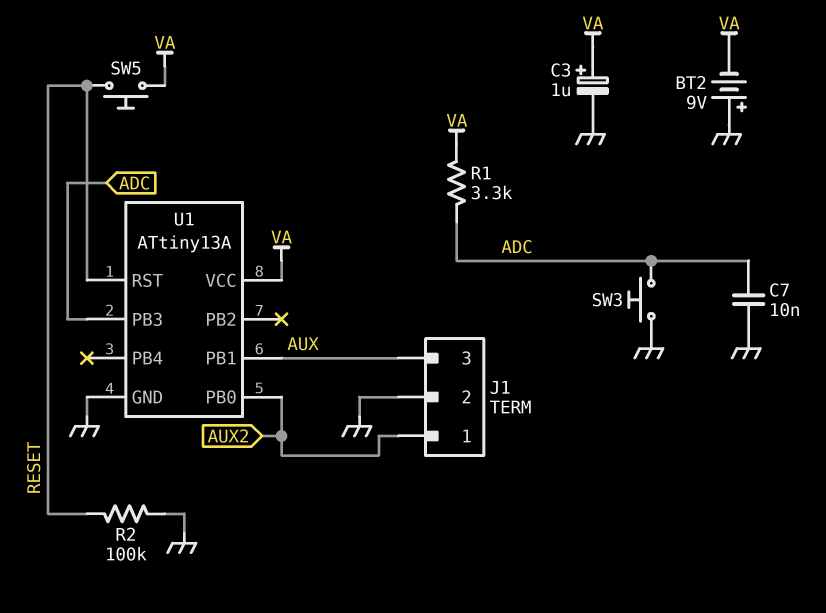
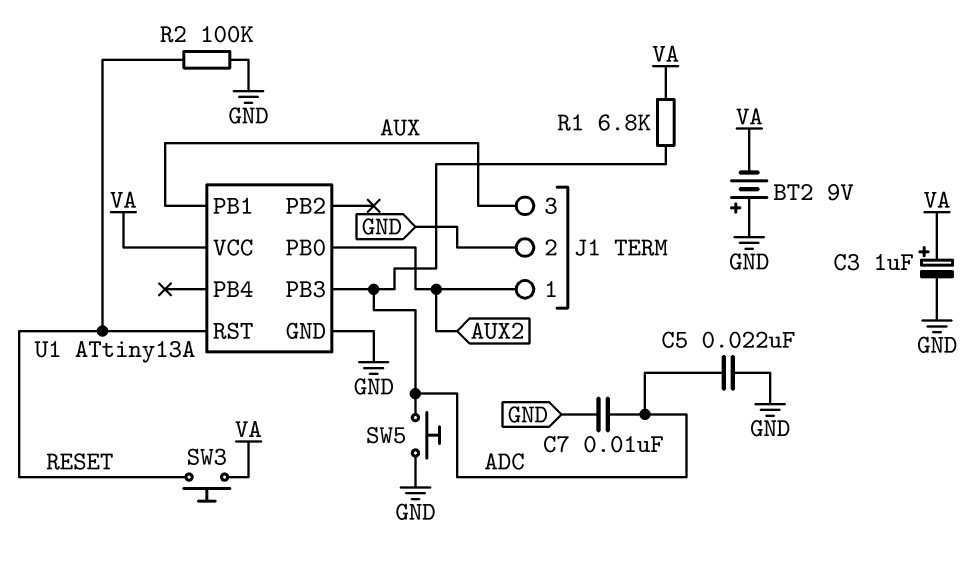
C5: none -> 22nF (ADC, GND)
R1: 3.3k (ADC, VA) -> 6.8k (ADC, VA)
SW3: button (ADC, GND) -> button (RESET, VA)
SW5: button (RESET, VA) -> button (ADC, GND)

